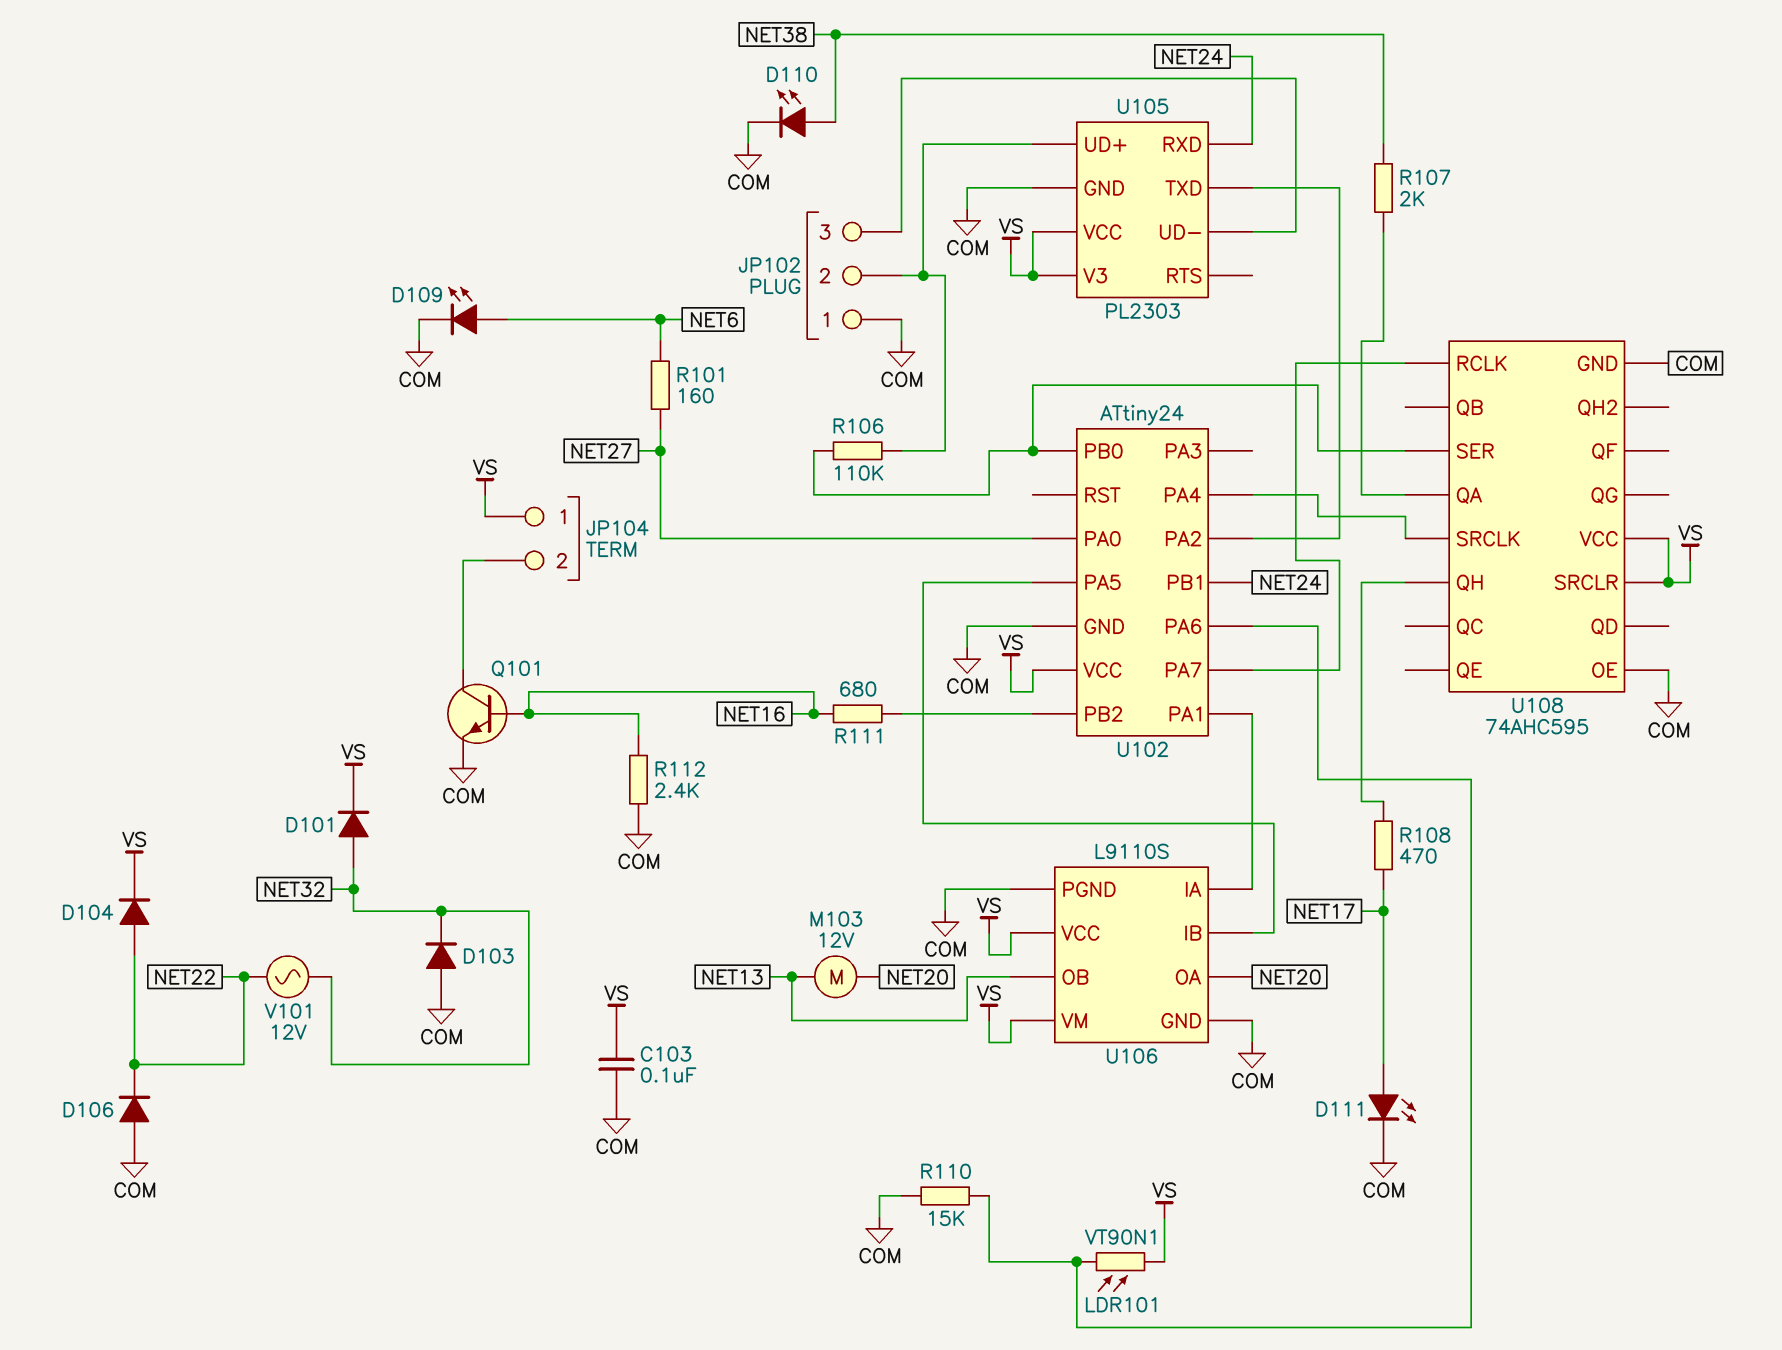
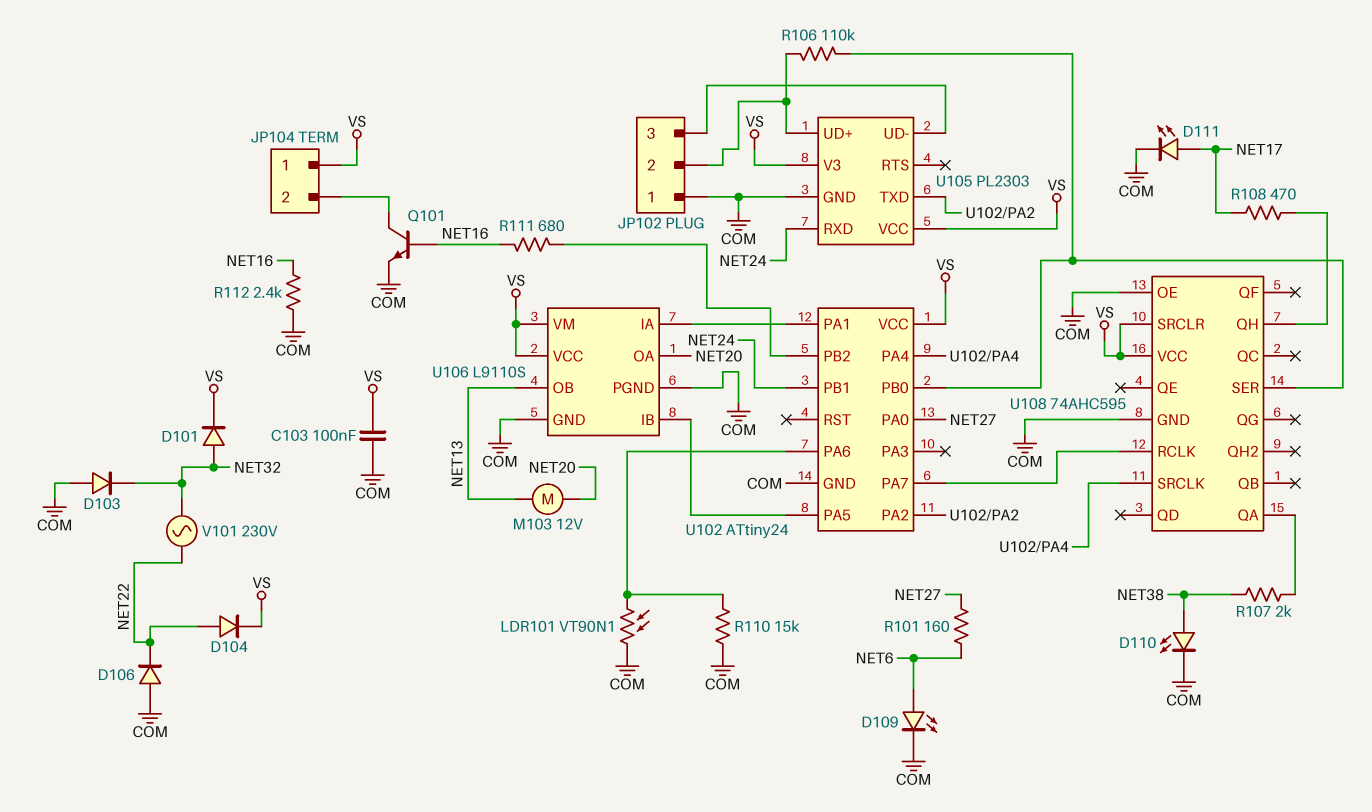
LDR101: VT90N1 (U102/PA6, VS) -> VT90N1 (COM, U102/PA6)
V101: AC 12V (NET22, NET32) -> AC 230V (NET22, NET32)

